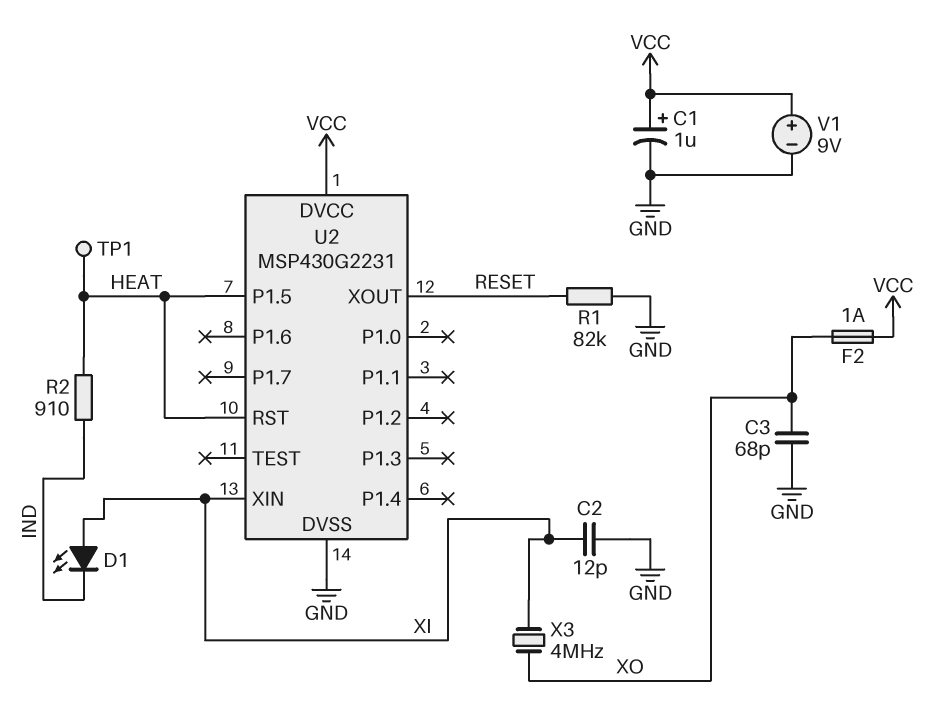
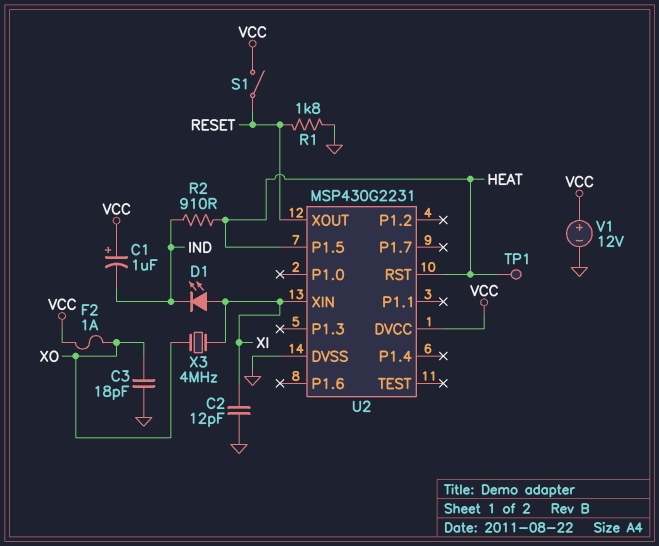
C1: 1uF (plus VCC, minus GND) -> 1uF (plus VCC, minus IND)
C3: 68pF (GND, XO) -> 18pF (GND, XO)
R1: 82k (GND, RESET) -> 1.8k (GND, RESET)
S1: none -> switch (RESET, VCC)
V1: 9V (plus VCC, minus GND) -> 12V (plus VCC, minus GND)

